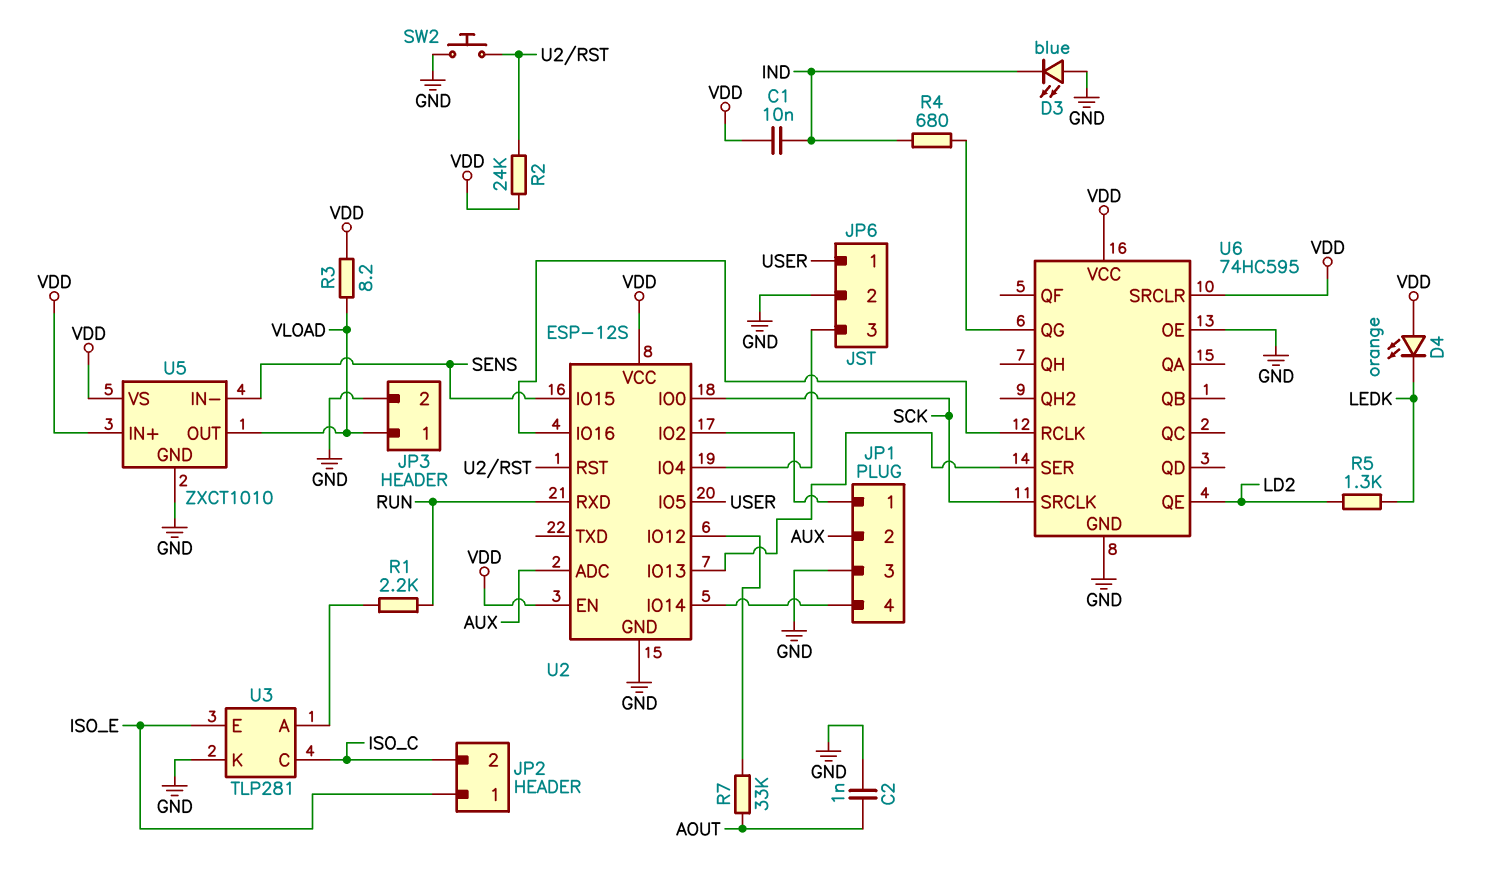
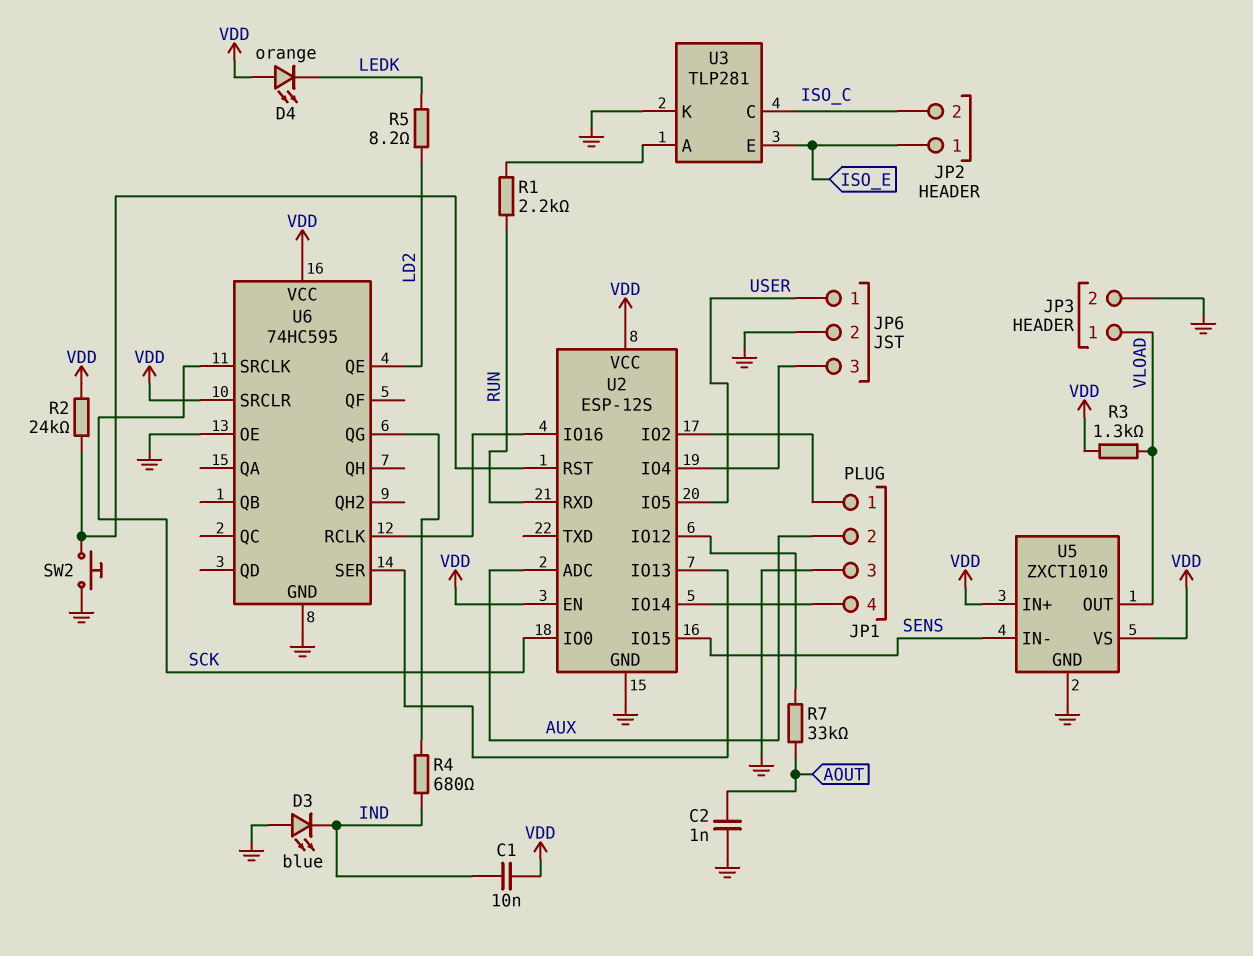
R3: 8.2 (VDD, VLOAD) -> 1.3k (VDD, VLOAD)
R5: 1.3k (LD2, LEDK) -> 8.2 (LD2, LEDK)

